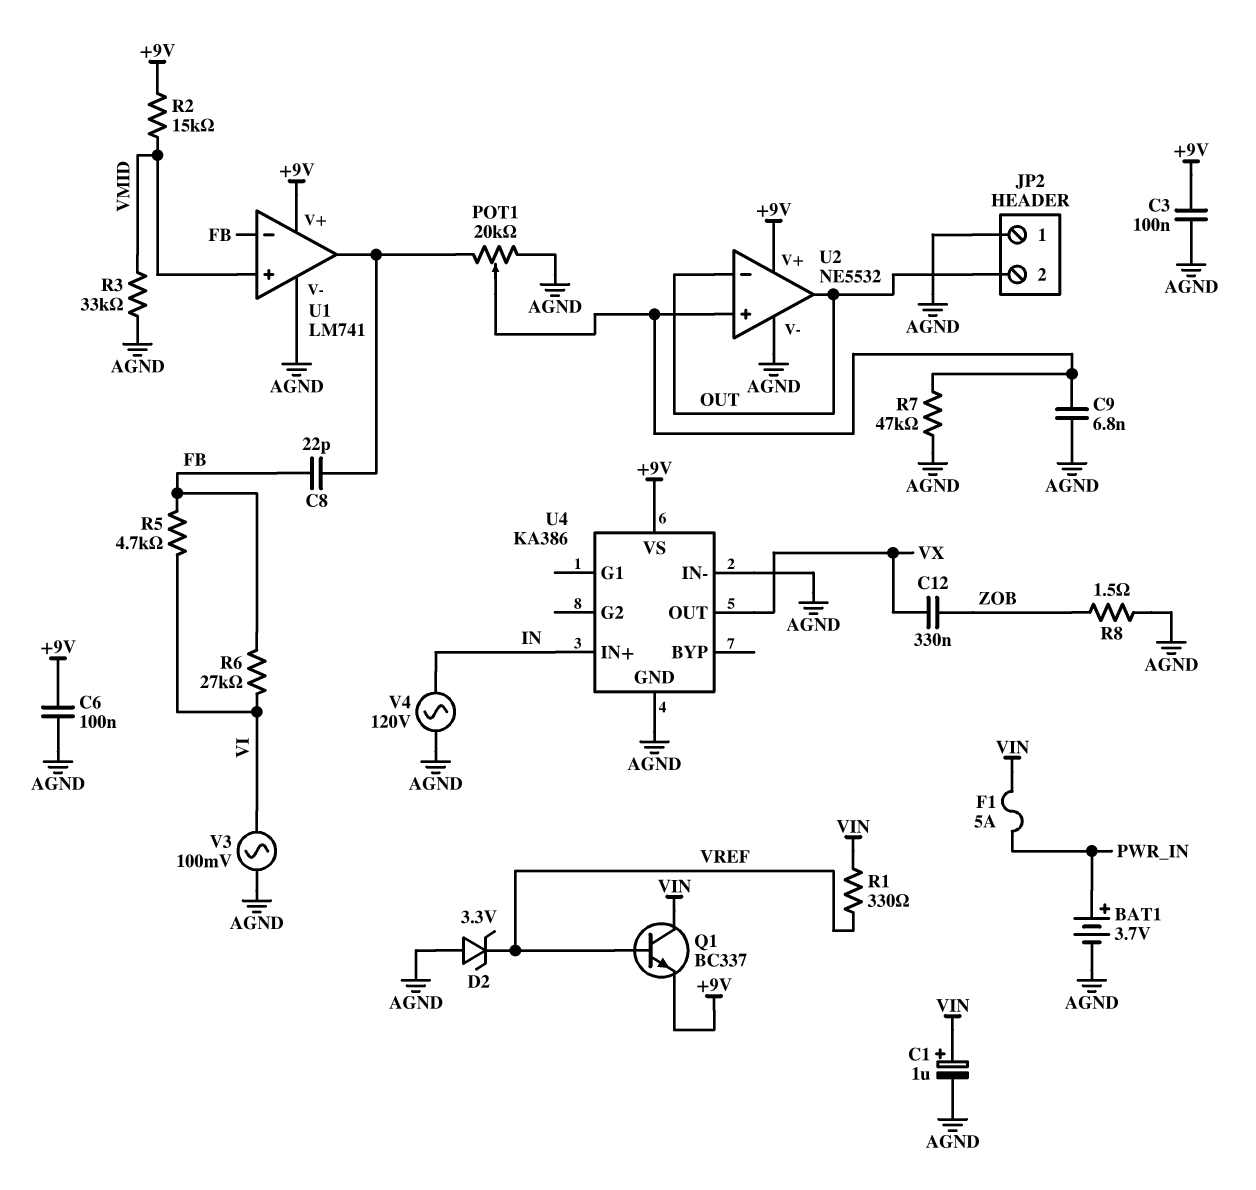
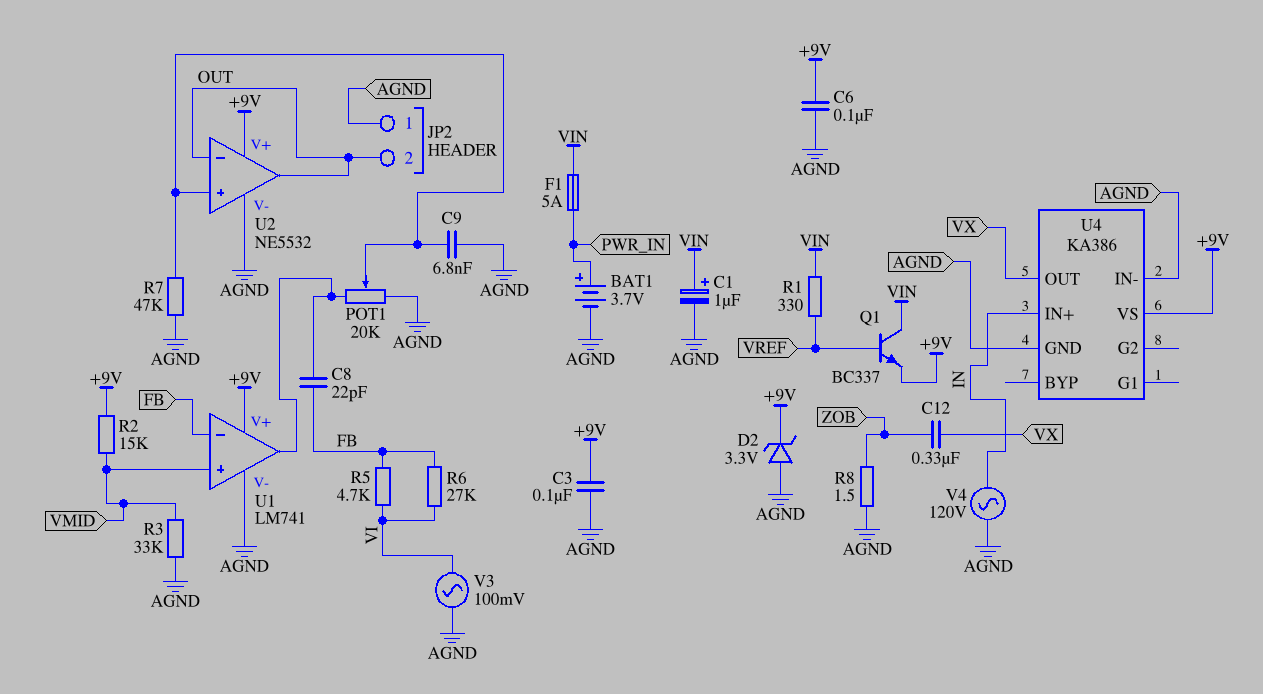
D2: zener 3.3V (A AGND, K VREF) -> zener 3.3V (A AGND, K +9V)

